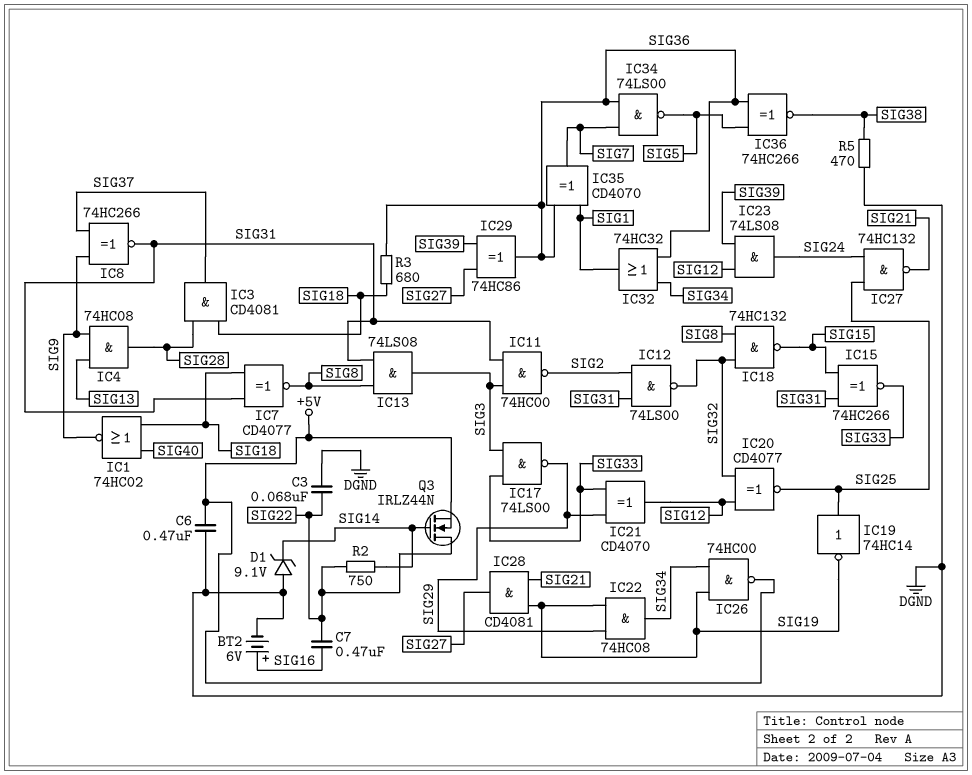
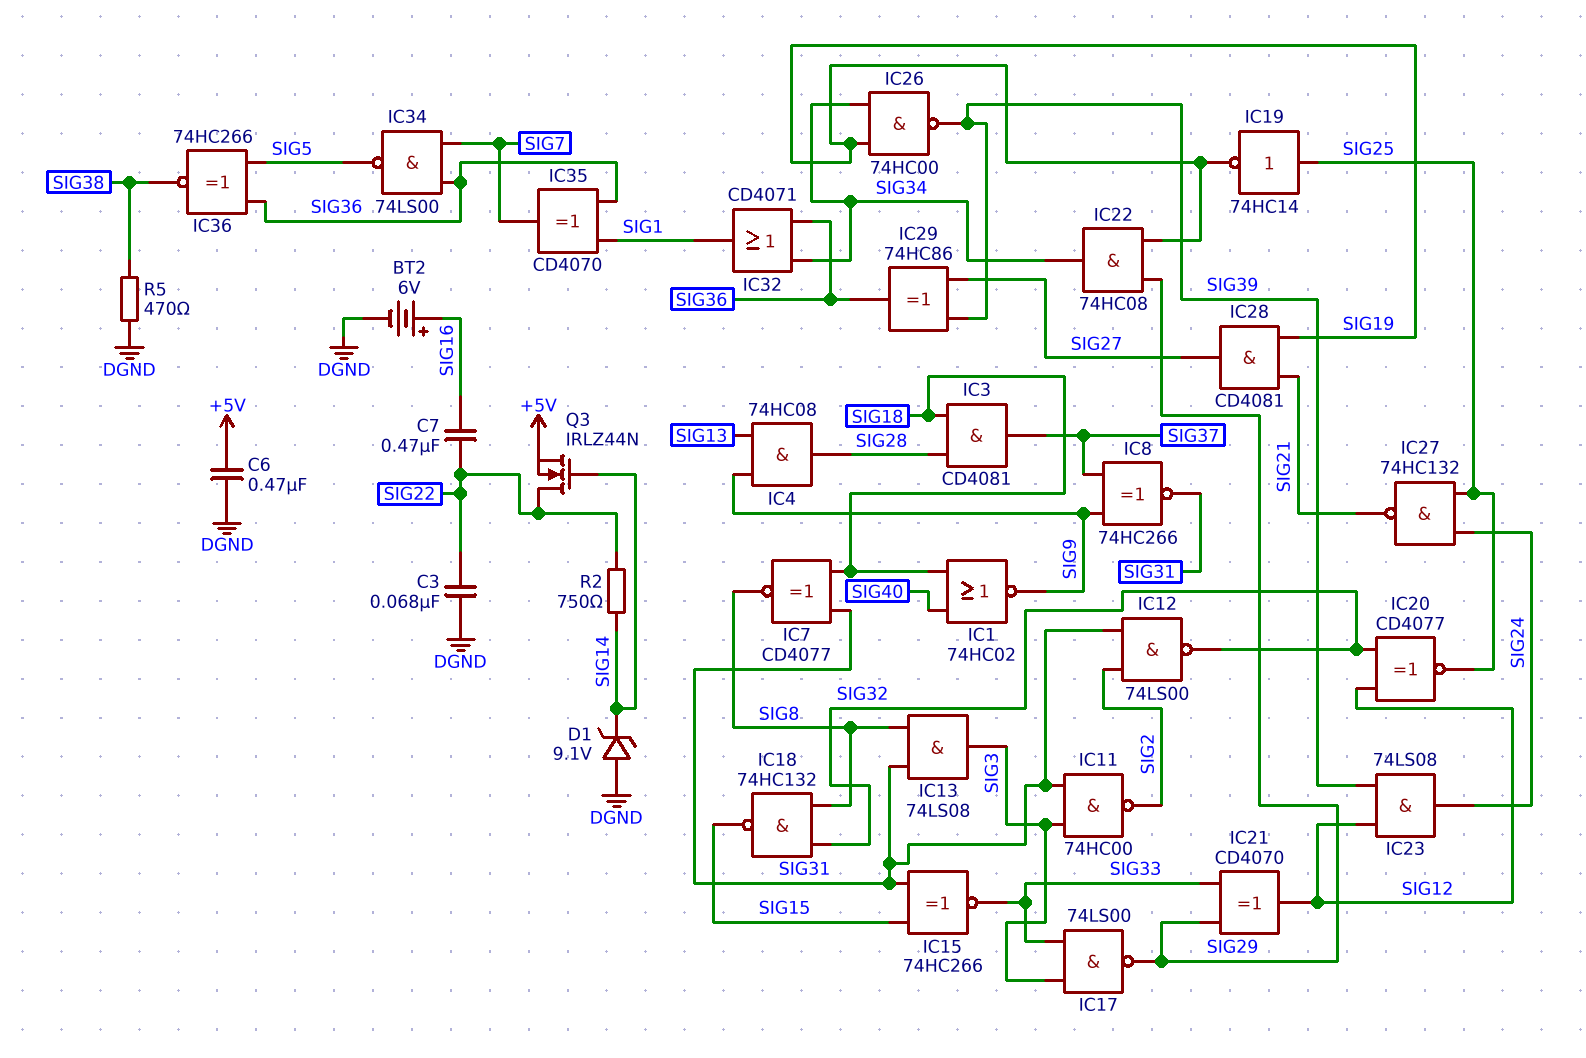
IC26: NAND 74HC00 (in SIG19, in SIG34, out +5V) -> NAND 74HC00 (in SIG19, in SIG34, out SIG39)
IC32: OR 74HC32 (in SIG34, in SIG36, out SIG1) -> OR CD4071 (in SIG34, in SIG36, out SIG1)
R3: 680 (SIG18, SIG36) -> none

